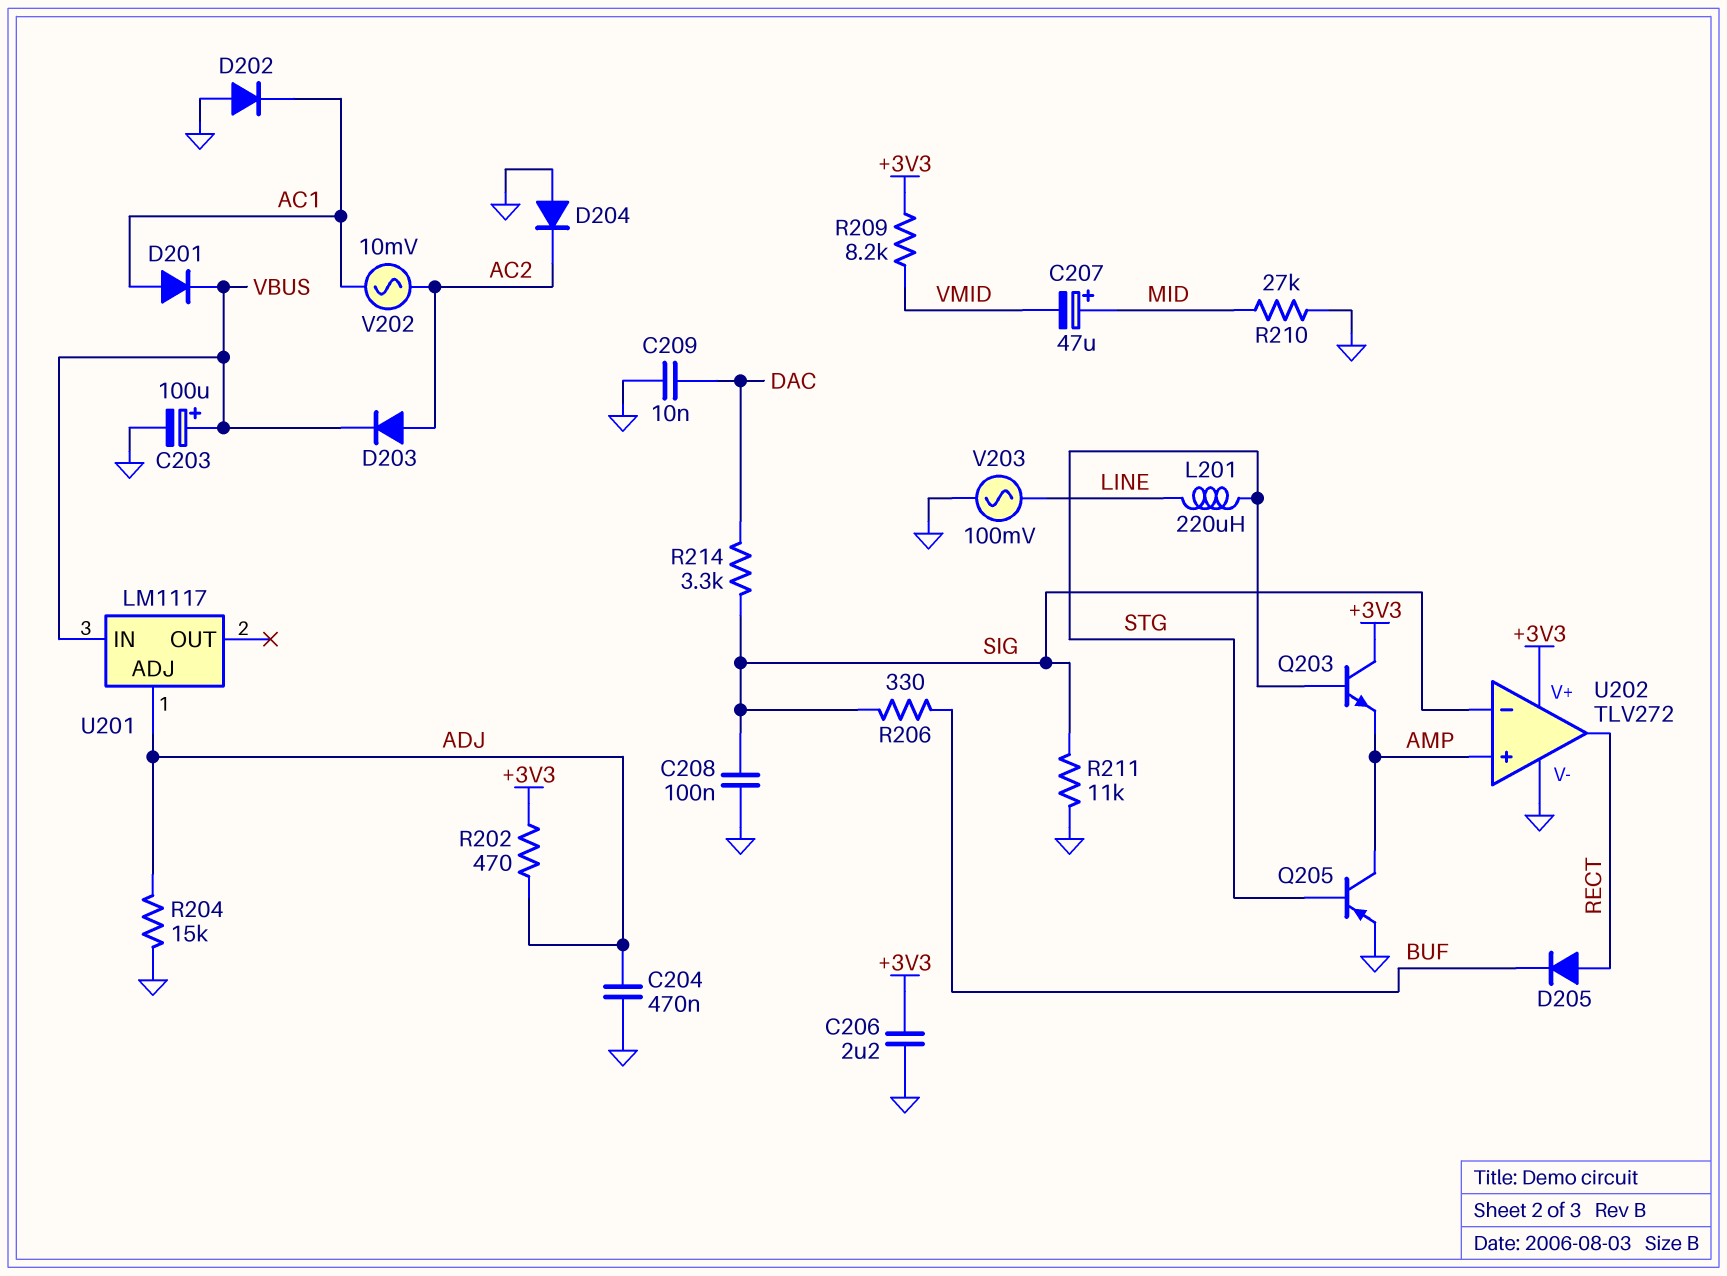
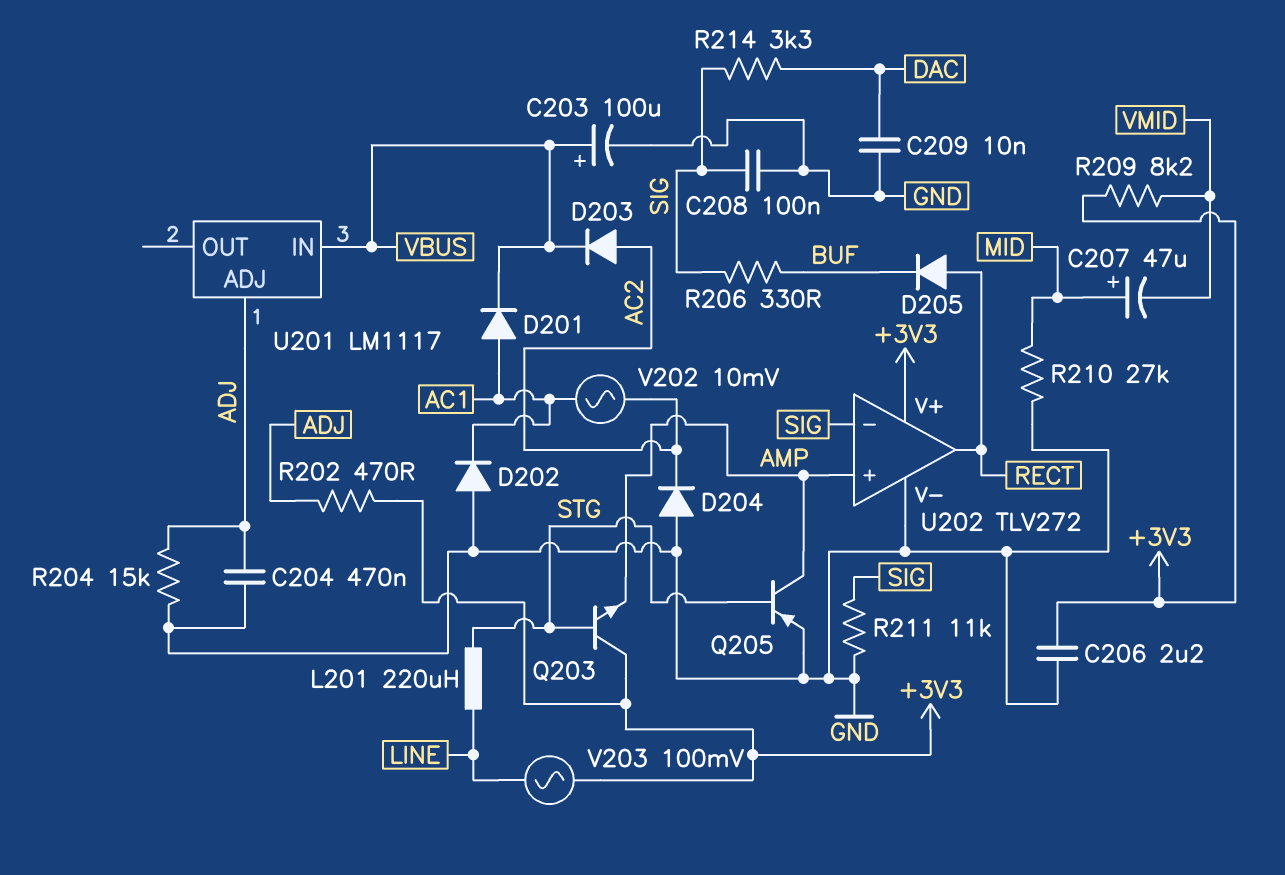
V203: AC 100mV (GND, LINE) -> AC 100mV (+3V3, LINE)

